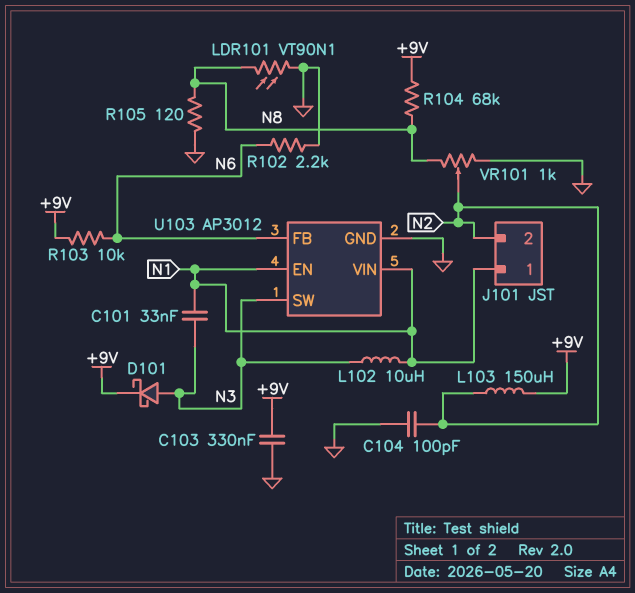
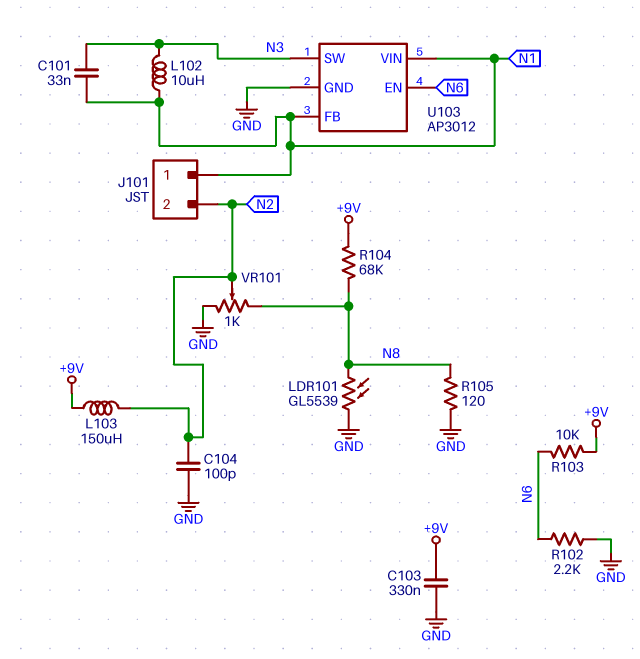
D101: schottky (A N3, K +9V) -> none
LDR101: VT90N1 (GND, N8) -> GL5539 (GND, N8)
U103 pin EN: N1 -> N6
U103 pin FB: N6 -> N1

